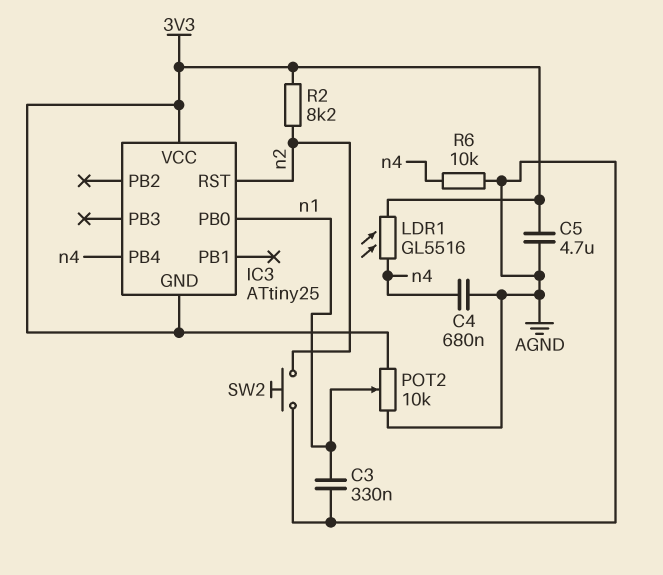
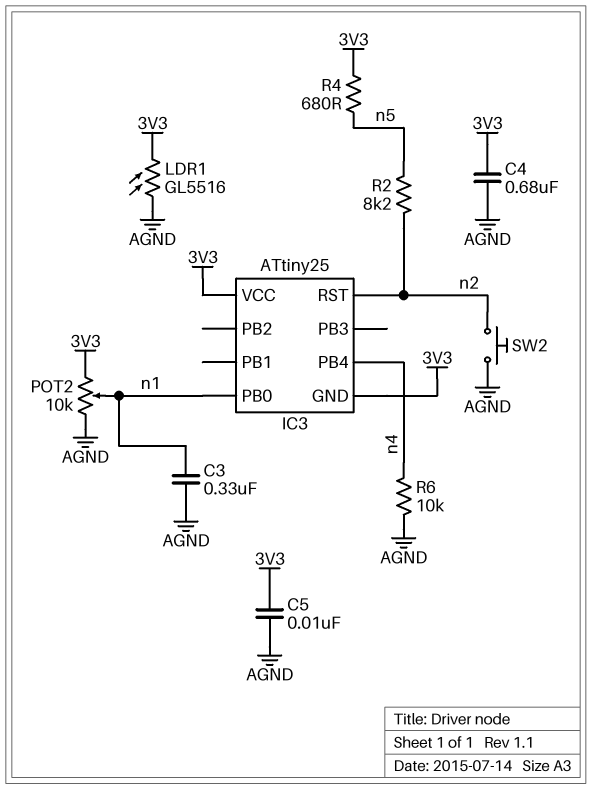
C4: 680nF (AGND, n4) -> 680nF (3V3, AGND)
C5: 4.7uF (3V3, AGND) -> 10nF (3V3, AGND)
LDR1: GL5516 (3V3, n4) -> GL5516 (3V3, AGND)
R2: 8.2k (3V3, n2) -> 8.2k (n2, n5)
R4: none -> 680 (3V3, n5)

